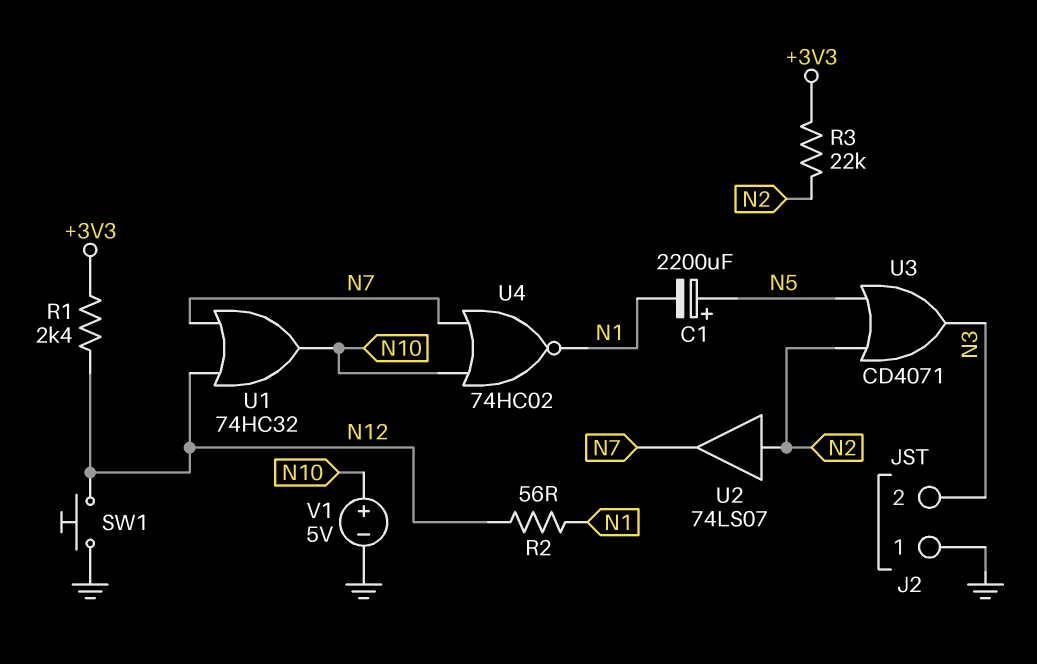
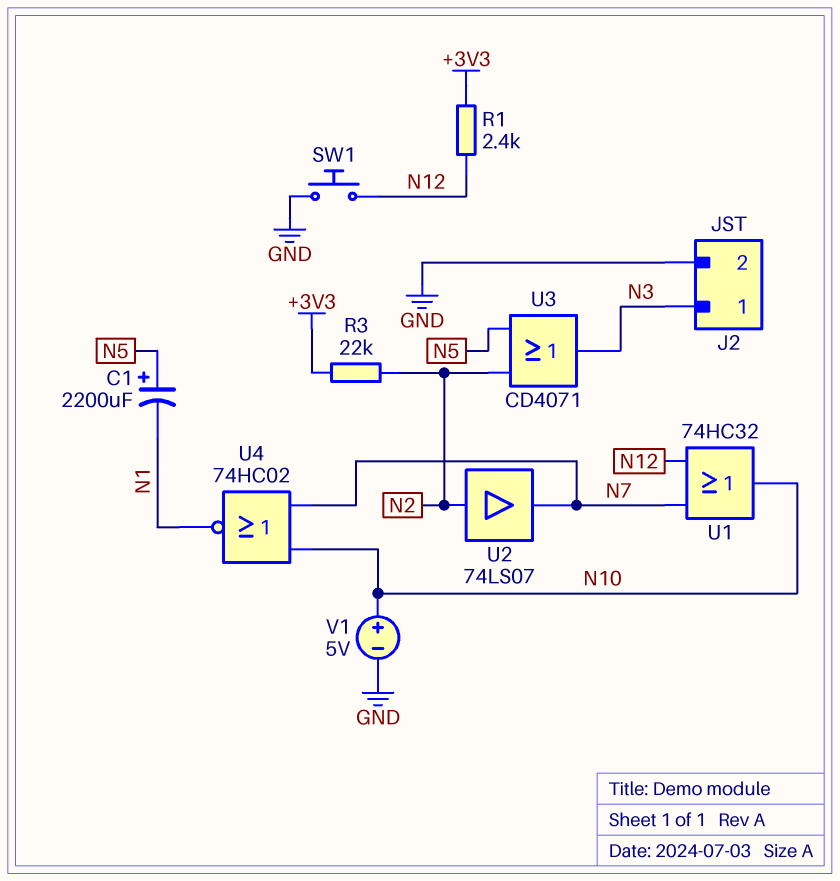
J2 pin 1: GND -> N3
J2 pin 2: N3 -> GND
R2: 56 (N1, N12) -> none

